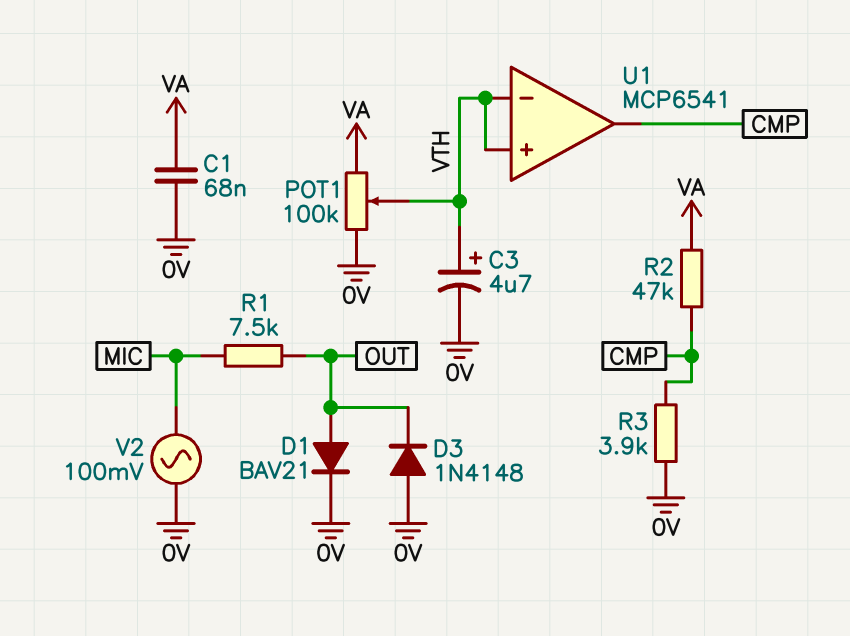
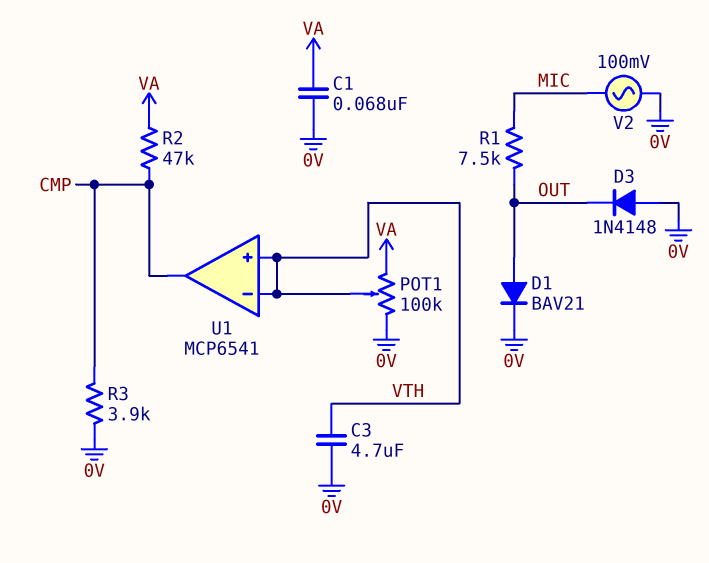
C3: 4.7uF (plus VTH, minus 0V) -> 4.7uF (0V, VTH)

